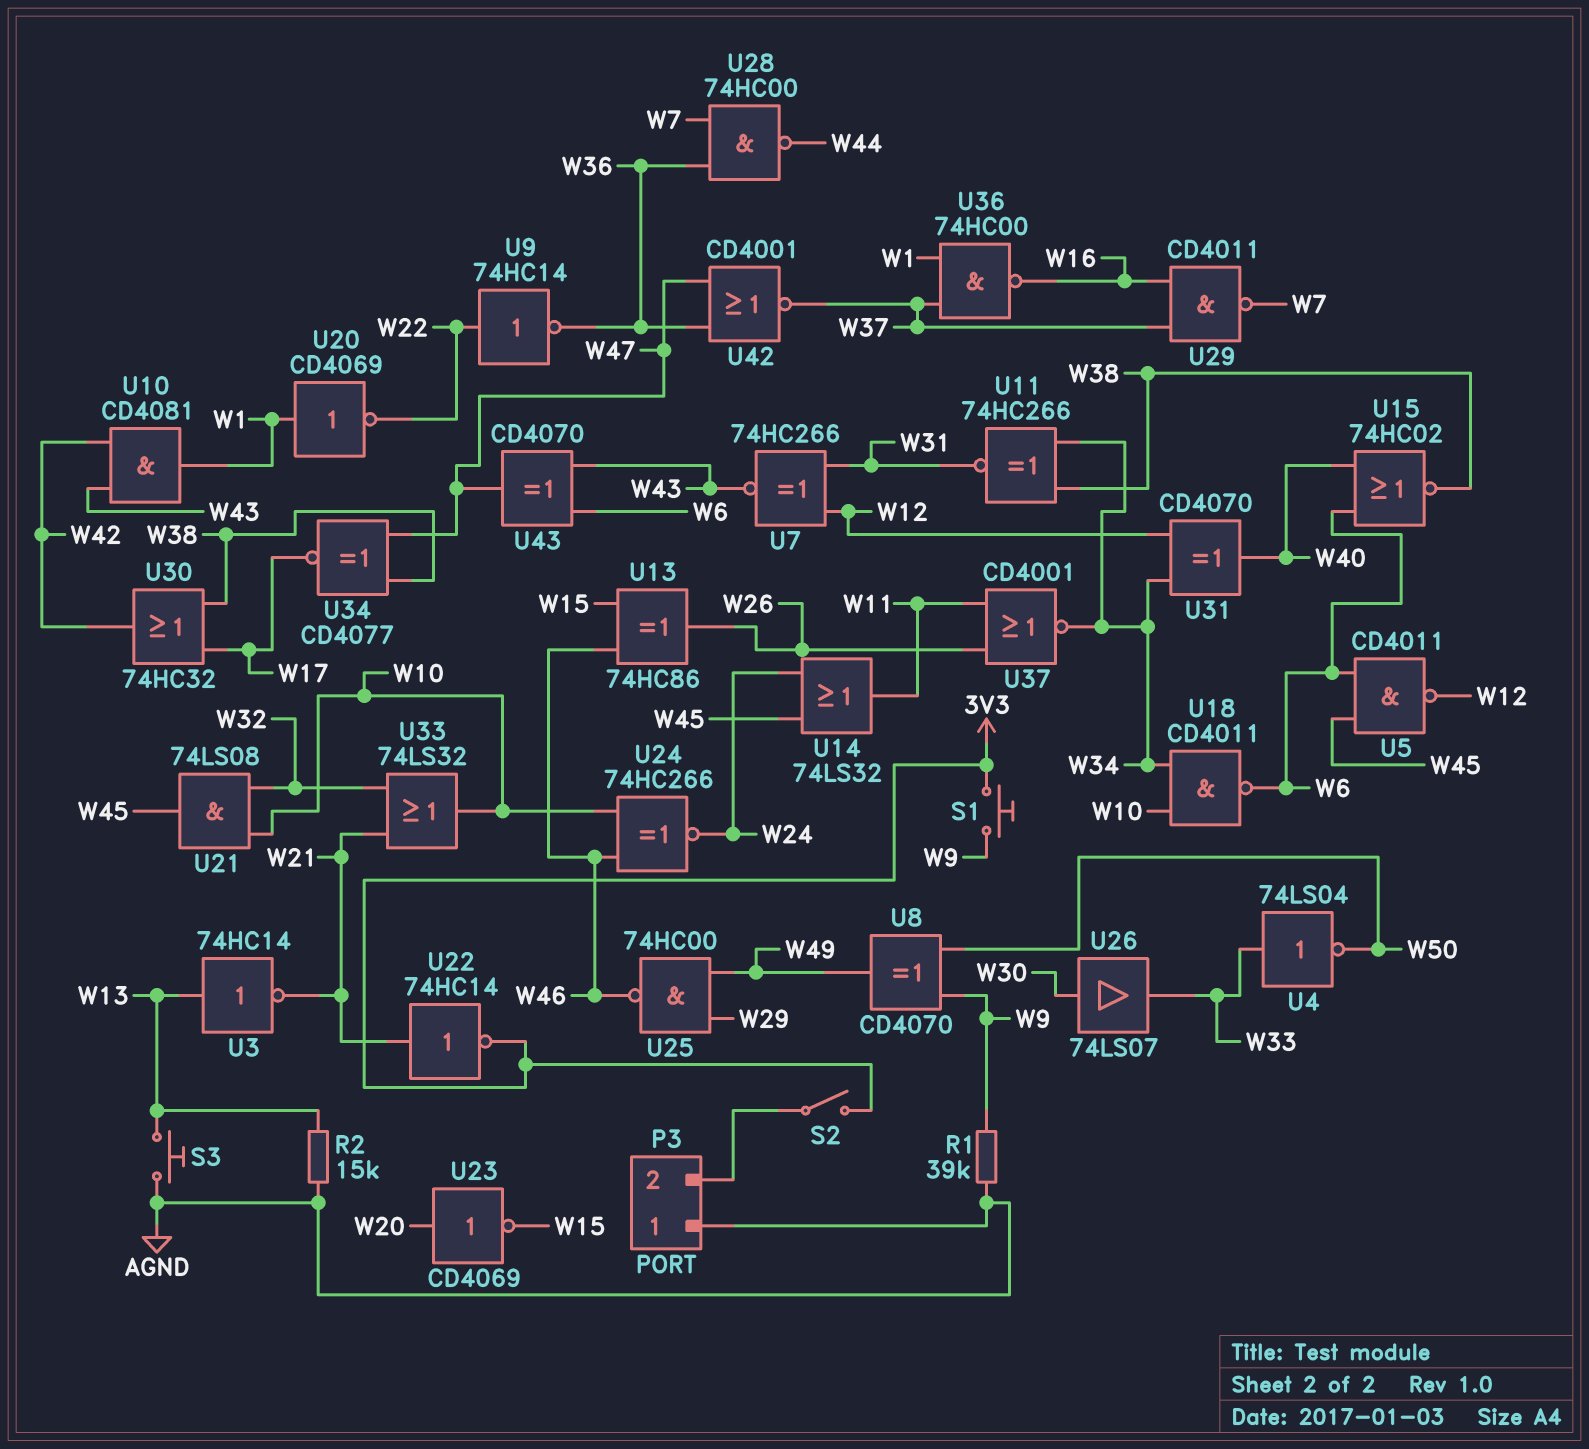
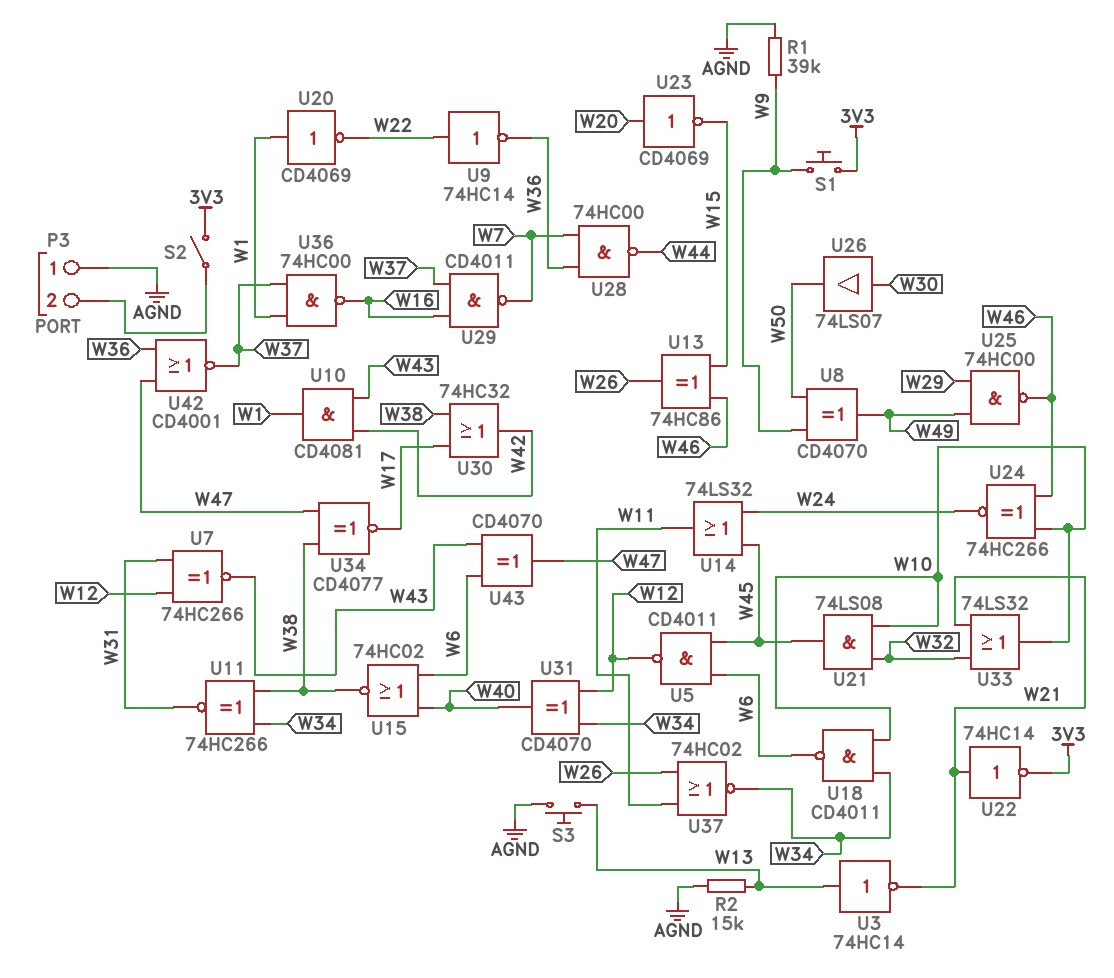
U4: NOT 74LS04 (in W33, out W50) -> none
U26: buffer 74LS07 (in W30, out W33) -> buffer 74LS07 (in W30, out W50)
U37: NOR CD4001 (in W11, in W26, out W34) -> NOR 74HC02 (in W11, in W26, out W34)

